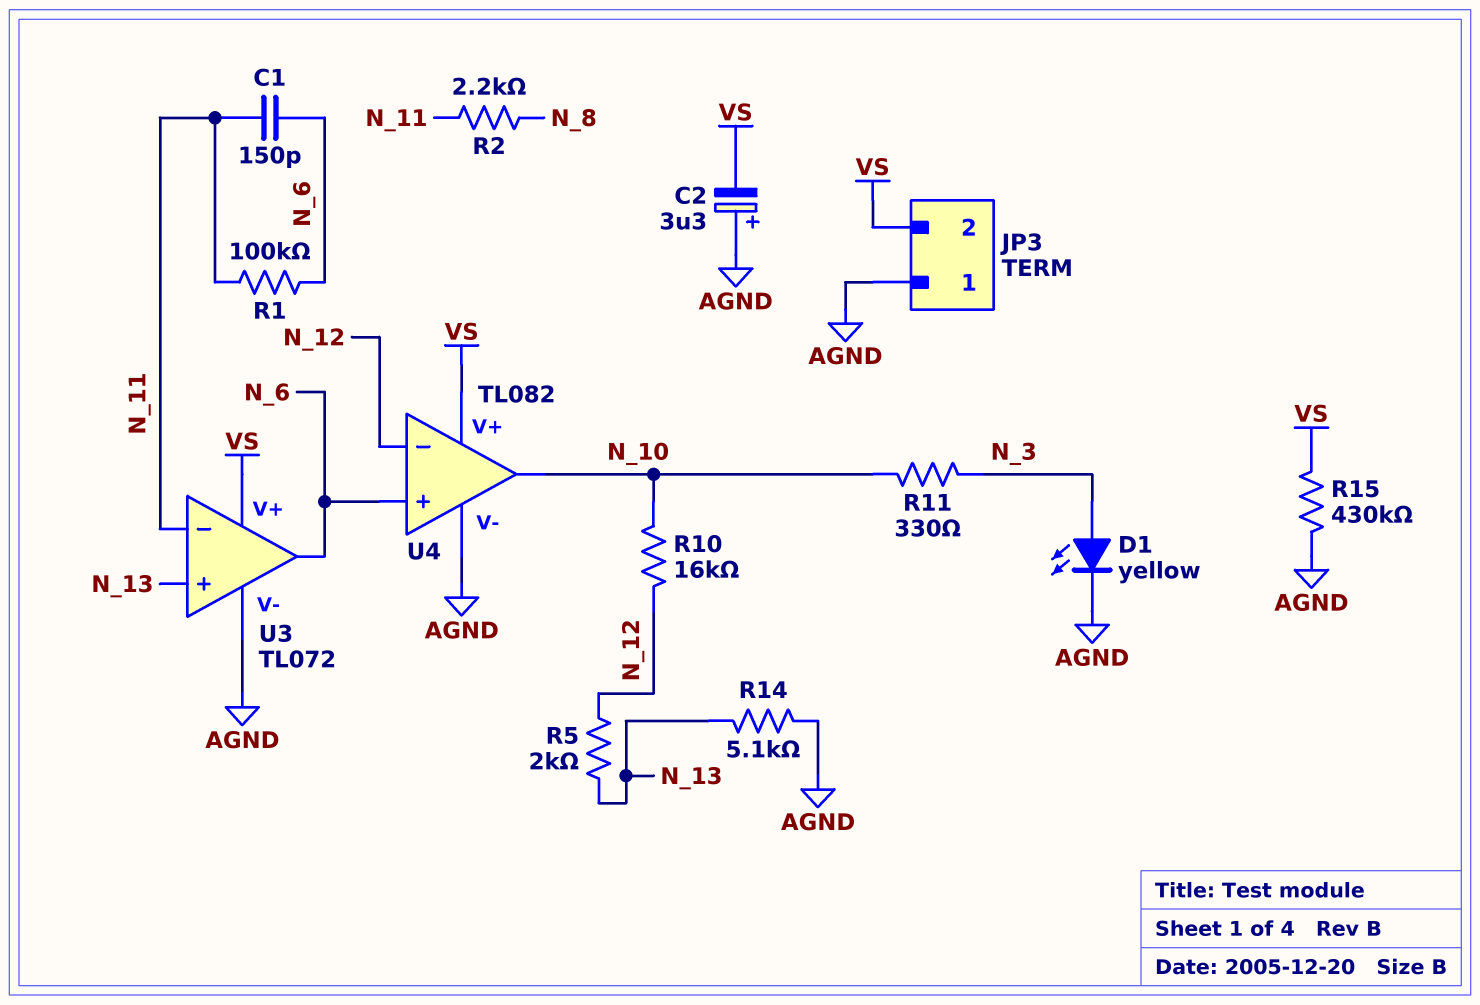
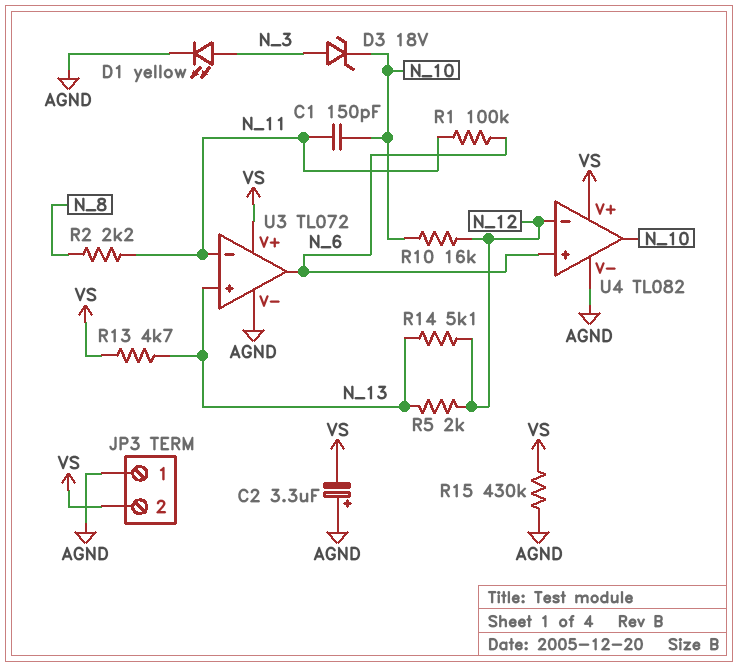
C1: 150pF (N_6, N_11) -> 150pF (N_10, N_11)
D3: none -> zener 18V (A N_3, K N_10)
R11: 330 (N_3, N_10) -> none
R13: none -> 4.7k (N_13, VS)
R14: 5.1k (AGND, N_13) -> 5.1k (N_12, N_13)

